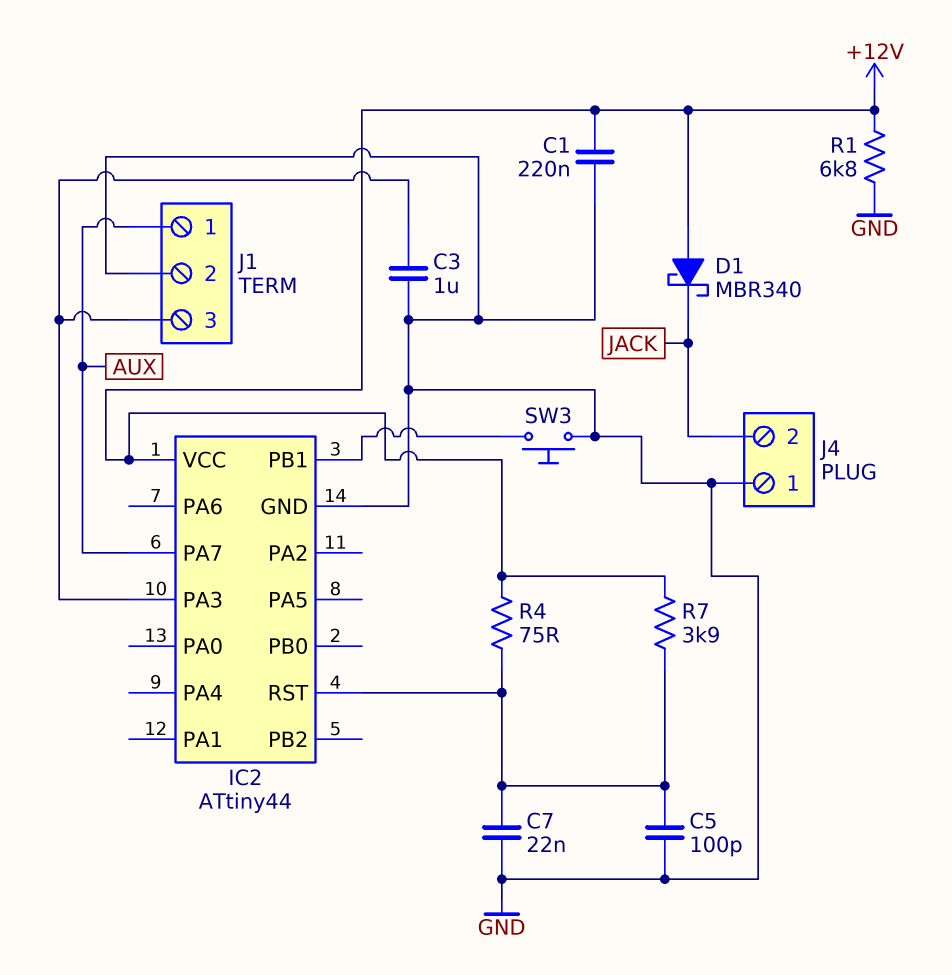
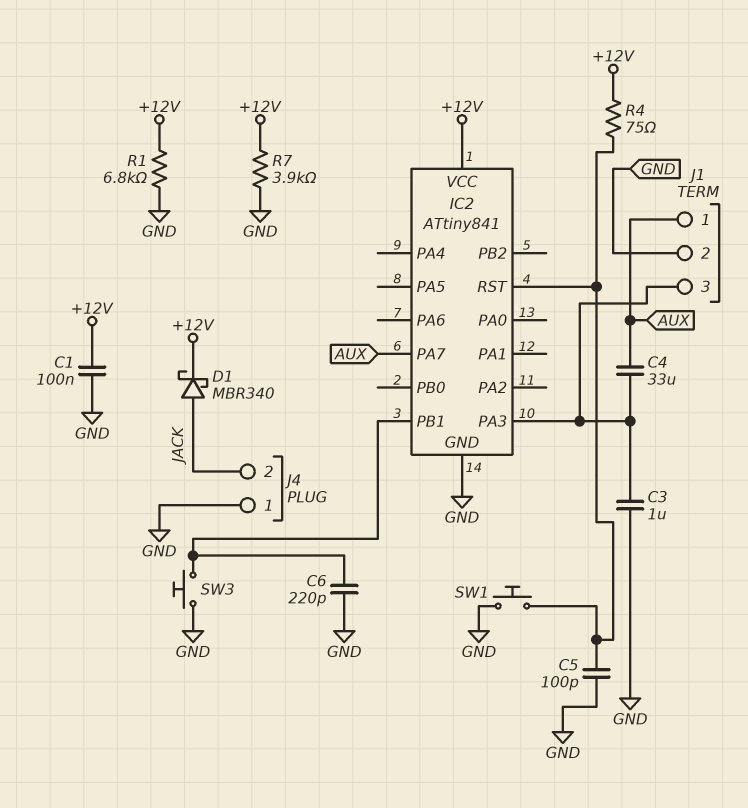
C1: 220nF (+12V, GND) -> 100nF (+12V, GND)
C4: none -> 33uF (AUX, IC2/PA3)
C6: none -> 220pF (GND, IC2/PB1)
C7: 22nF (GND, IC2/RST) -> none
D1: schottky MBR340 (A +12V, K JACK) -> schottky MBR340 (A JACK, K +12V)
IC2: ATtiny44 -> ATtiny841
R7: 3.9k (+12V, IC2/RST) -> 3.9k (+12V, GND)
SW1: none -> button (GND, IC2/RST)

